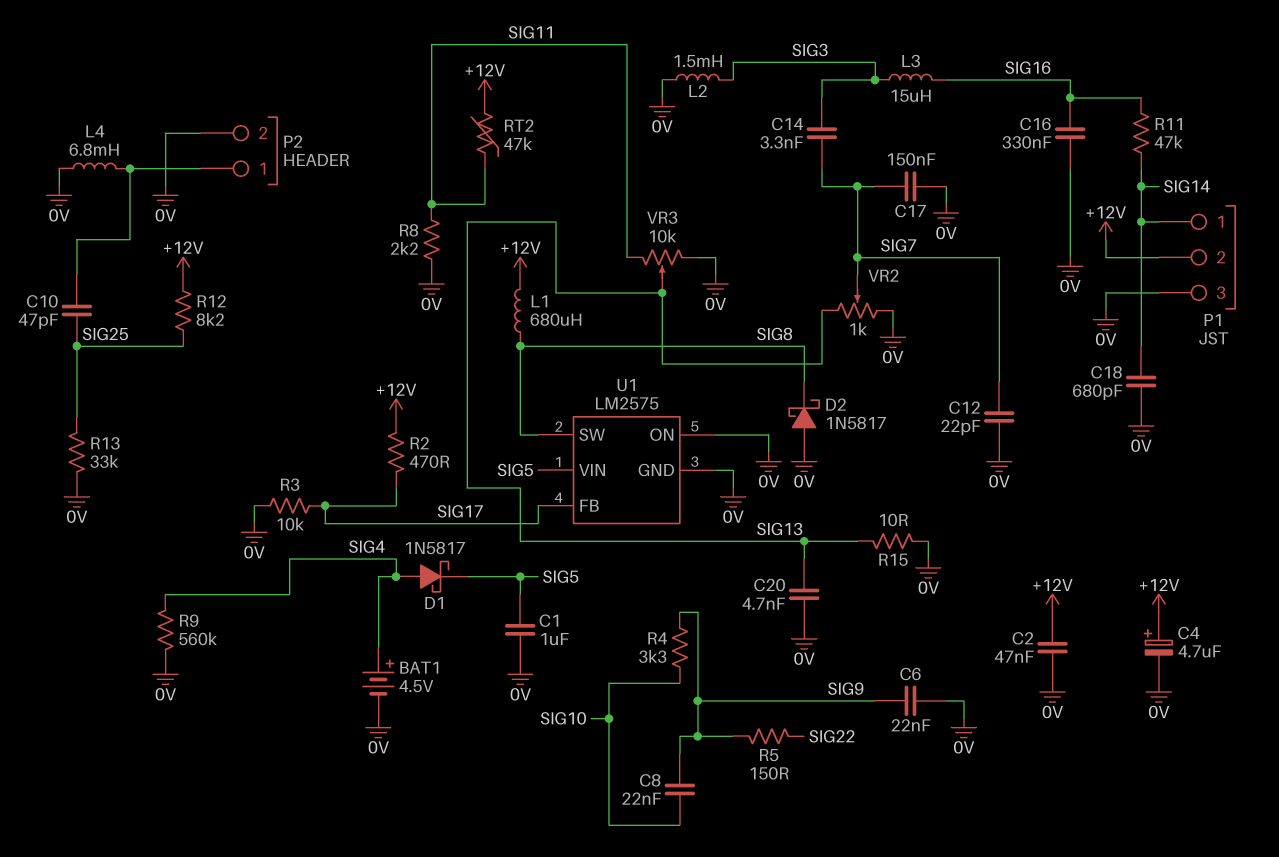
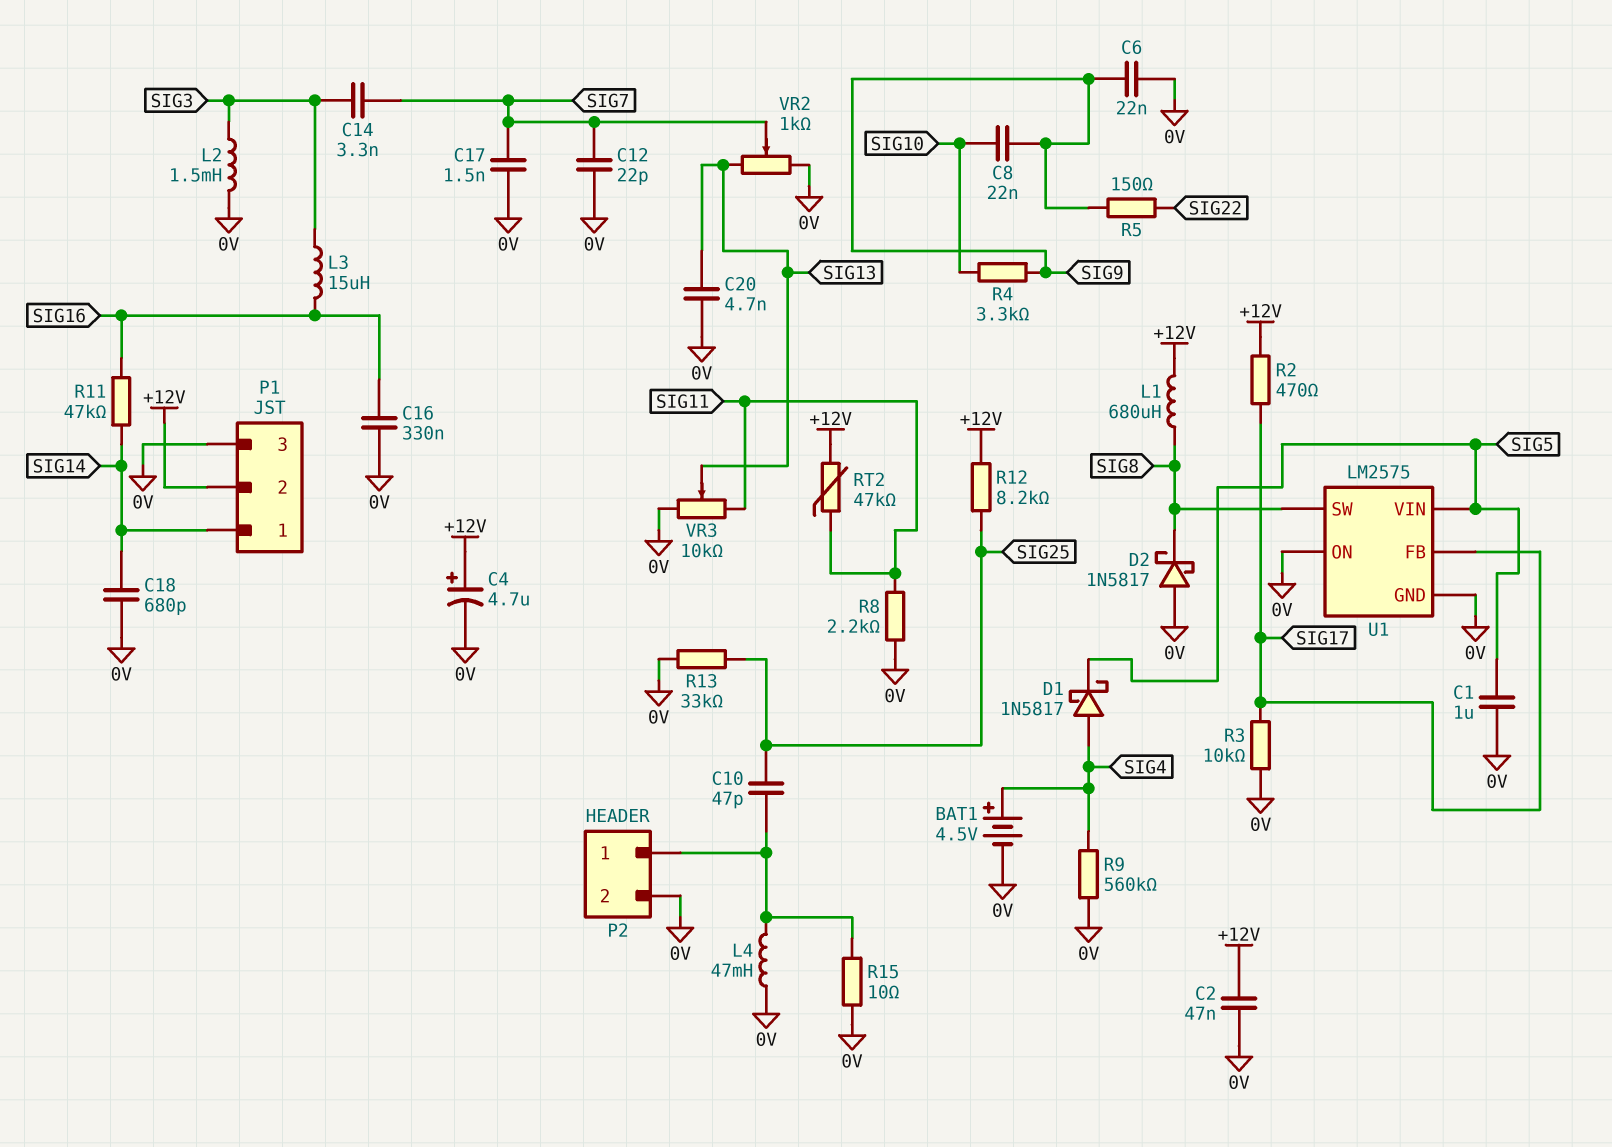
C17: 150nF (0V, SIG7) -> 1.5nF (0V, SIG7)
L4: 6.8mH (0V, P2/1) -> 47mH (0V, P2/1)
R15: 10 (0V, SIG13) -> 10 (0V, P2/1)

